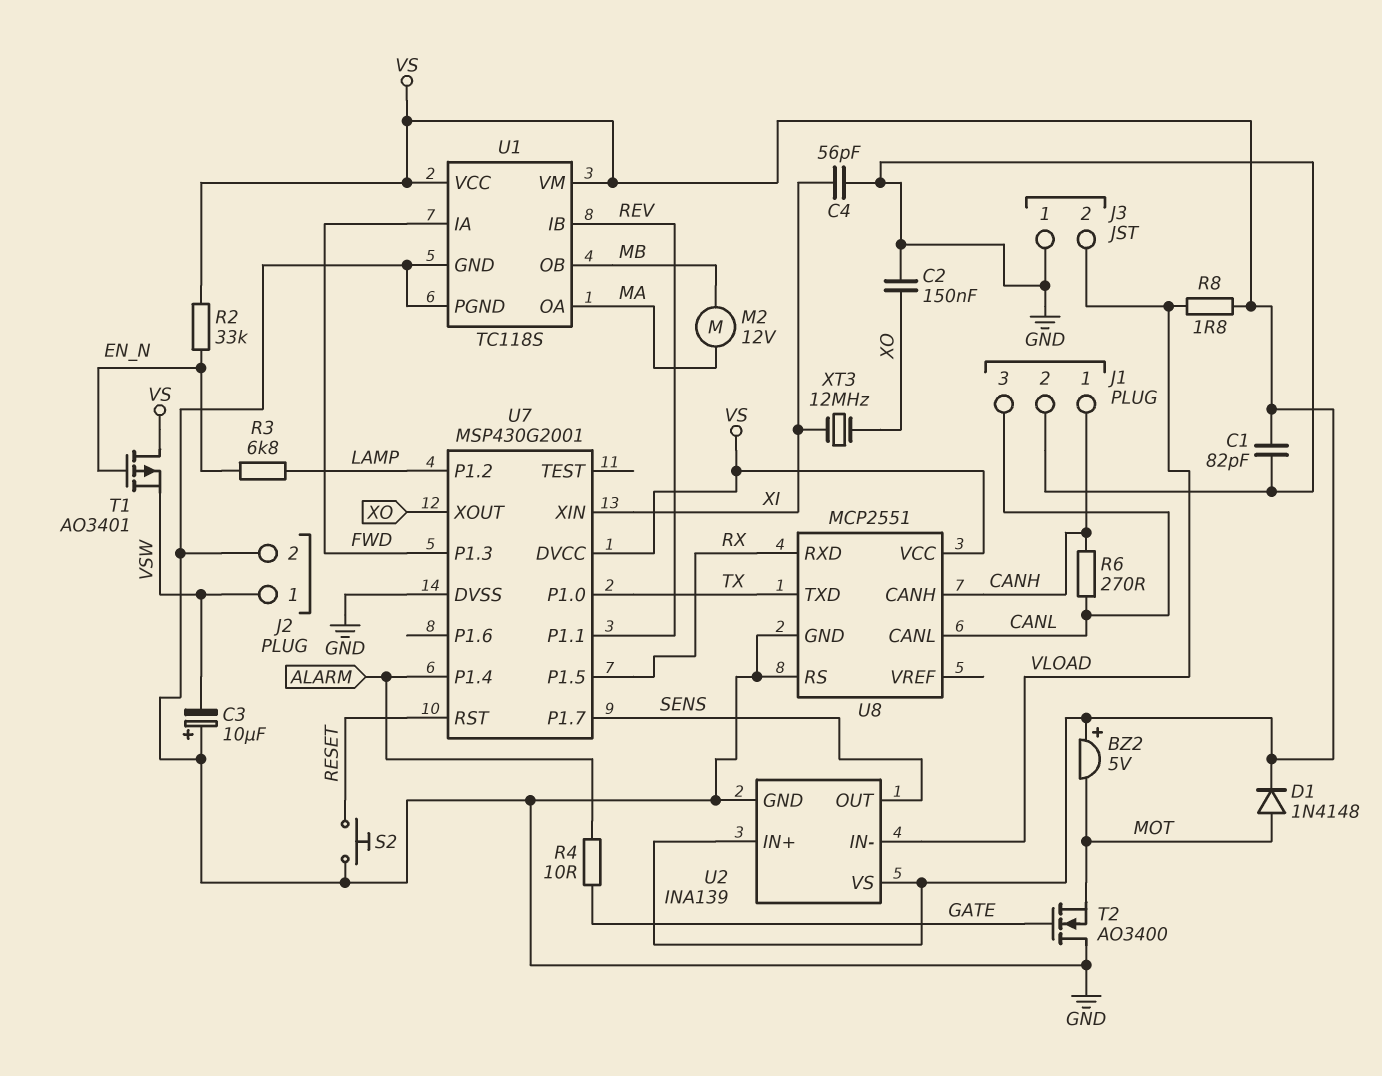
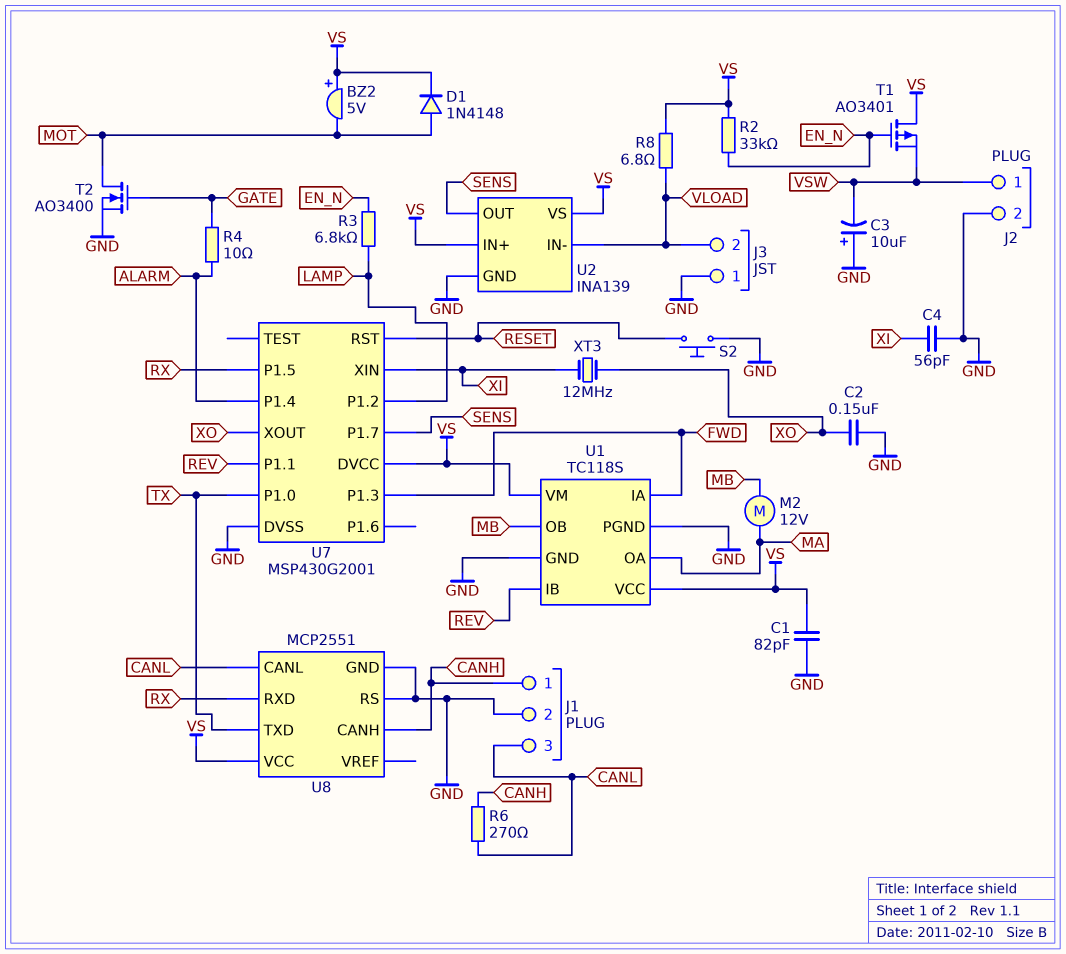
R8: 1.8 (VLOAD, VS) -> 6.8 (VLOAD, VS)
T2: NMOS AO3400 (G GATE, D GND, S MOT) -> NMOS AO3400 (G GATE, D MOT, S GND)

